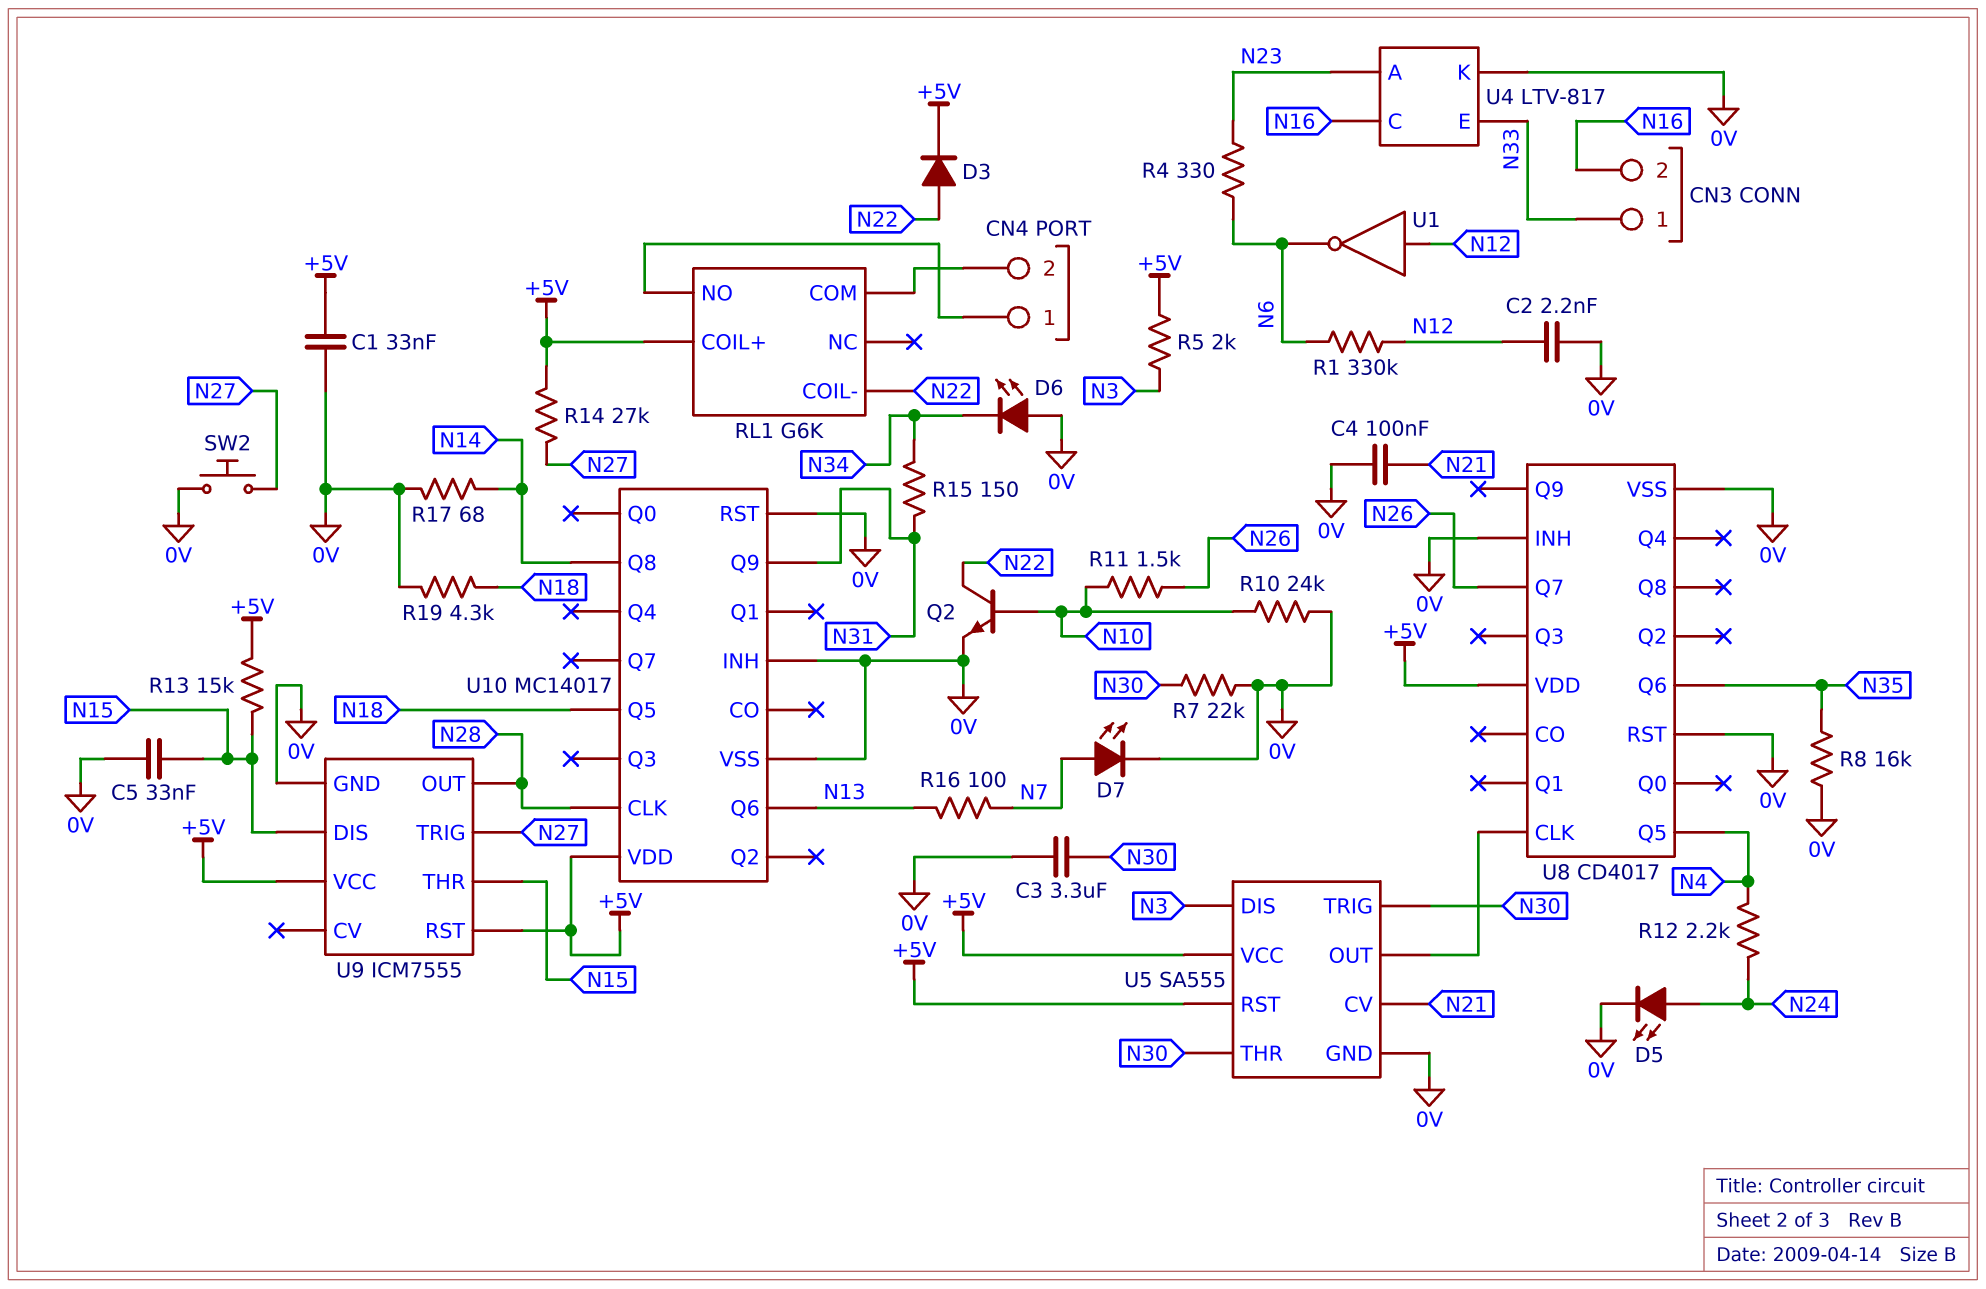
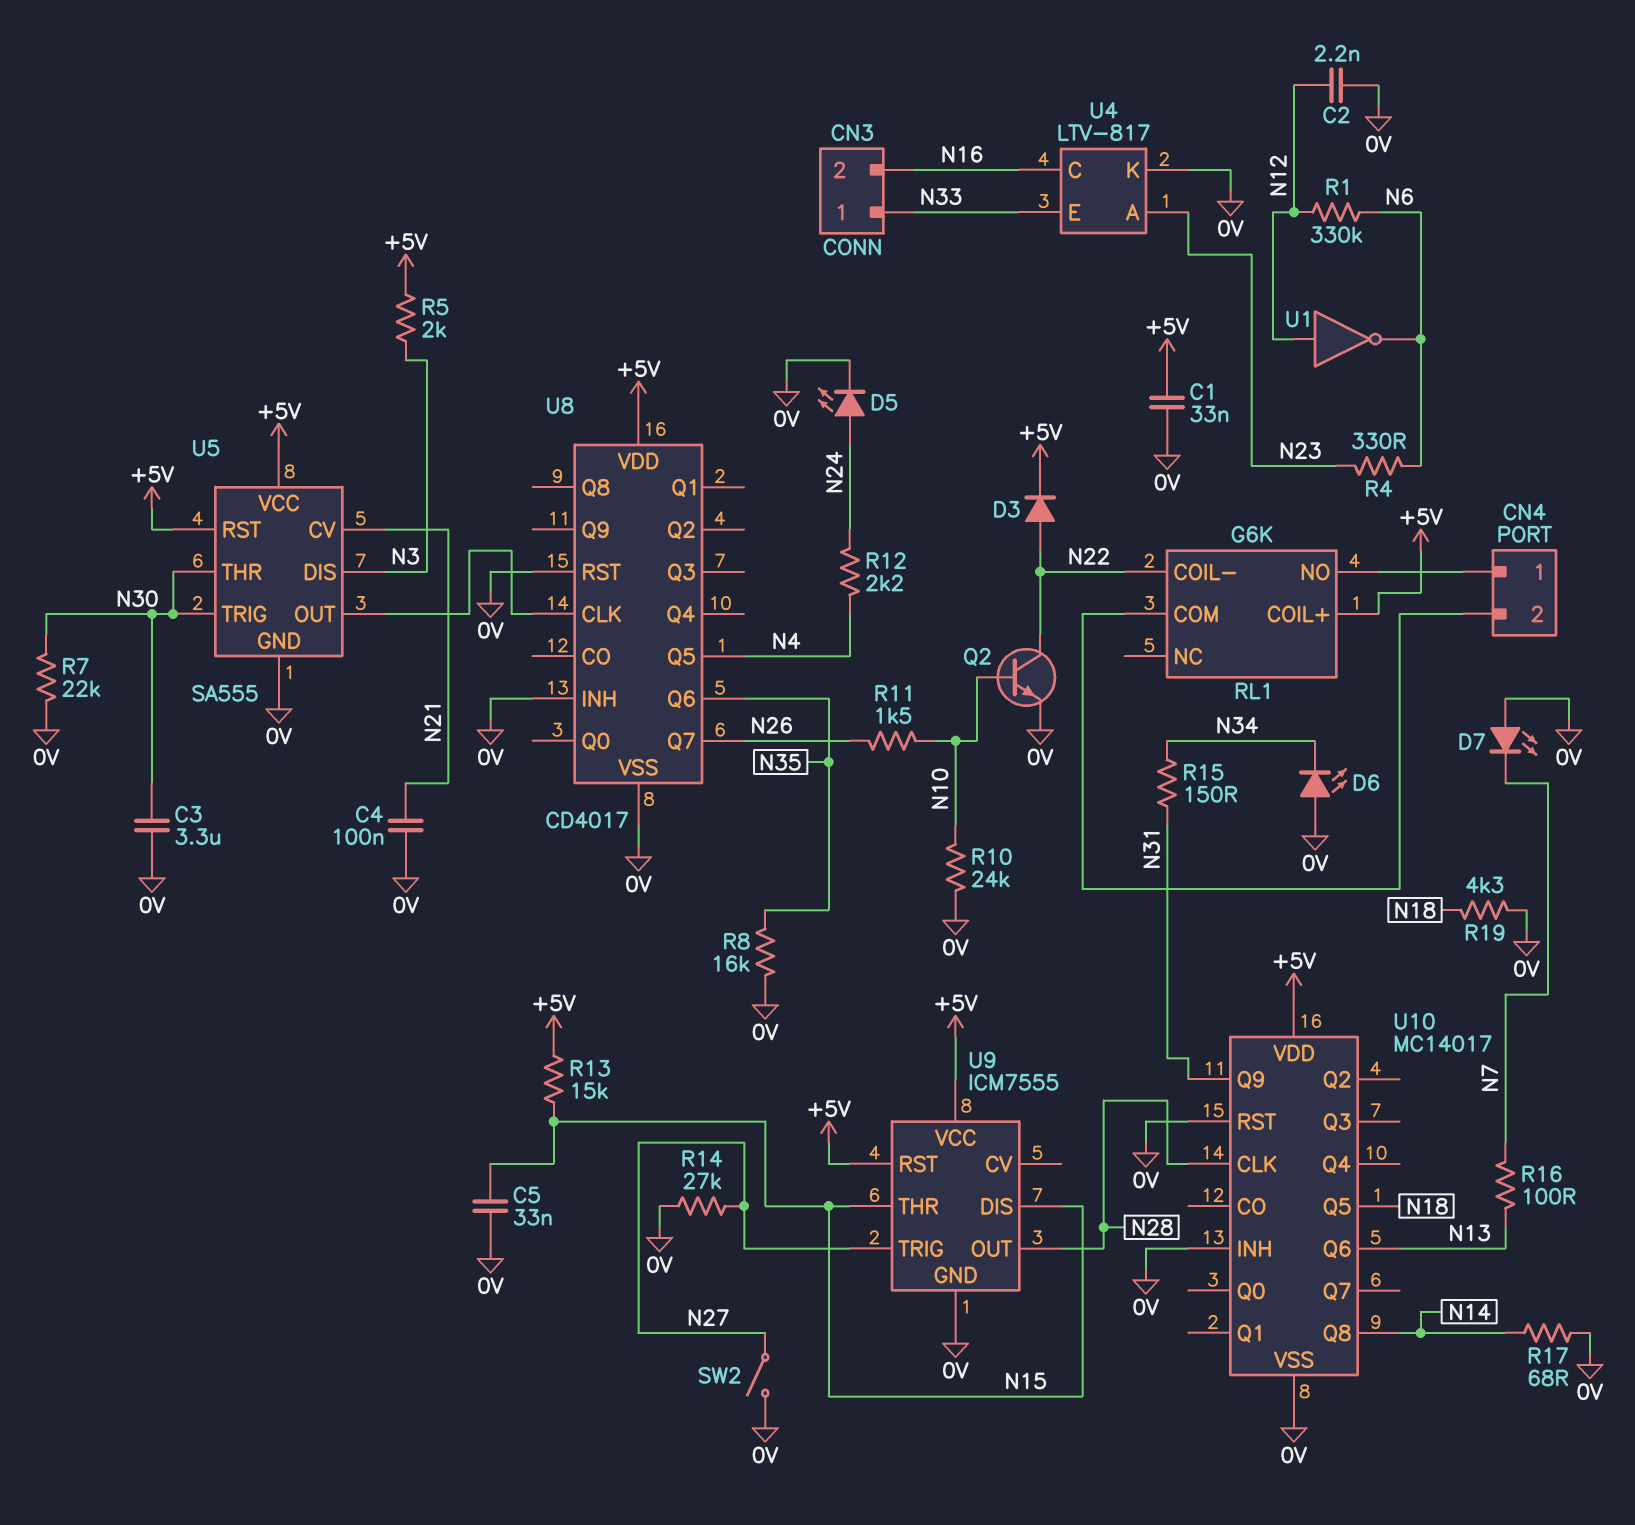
D7: LED (A N7, K 0V) -> LED (A 0V, K N7)
R14: 27k (+5V, N27) -> 27k (0V, N27)
SW2: button (0V, N27) -> switch (0V, N27)

